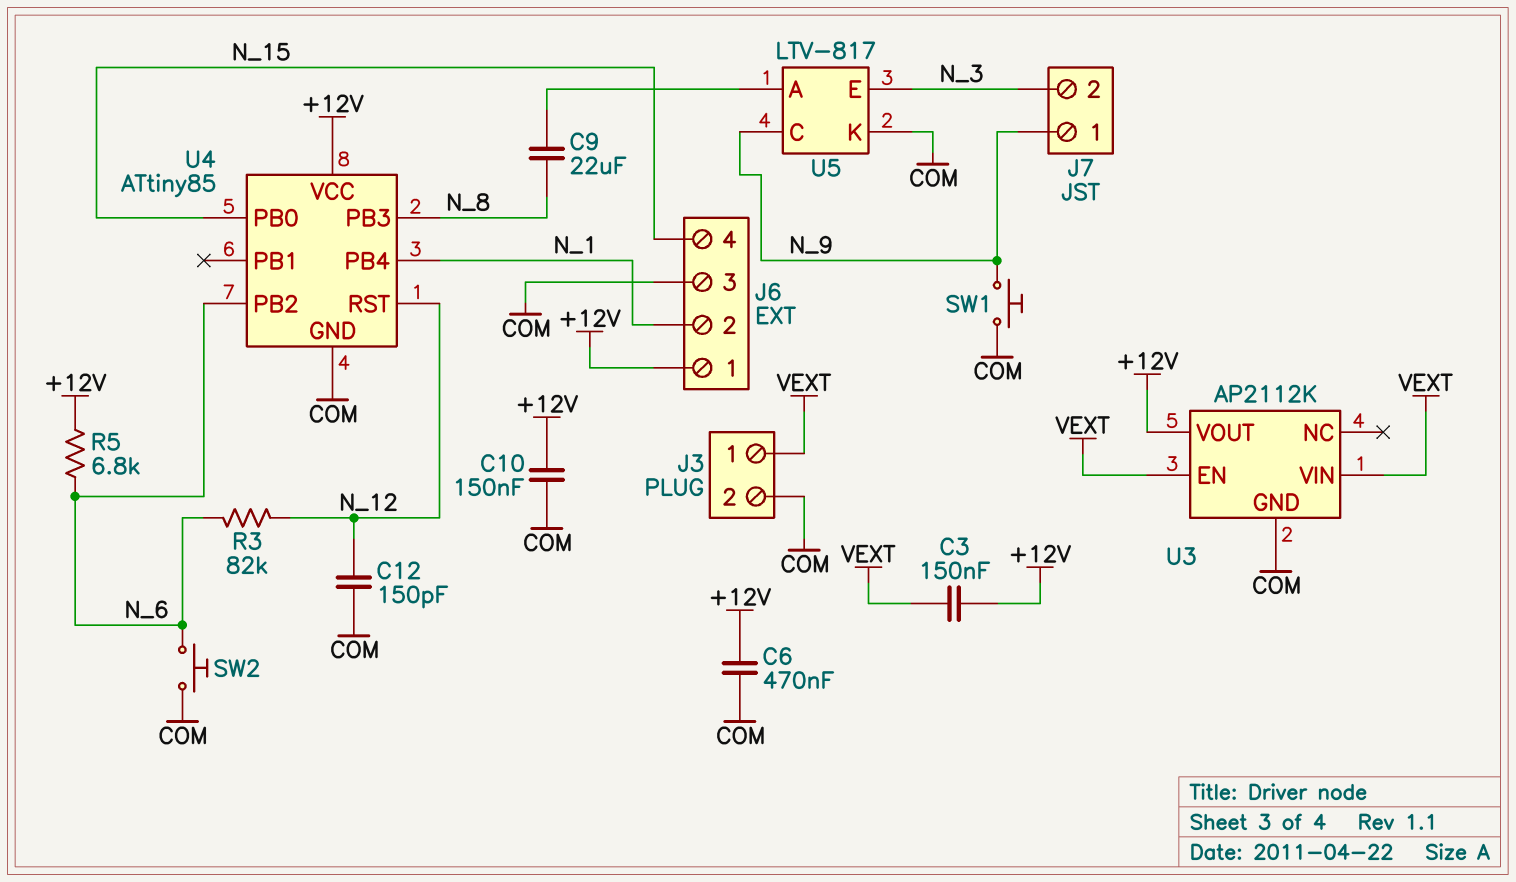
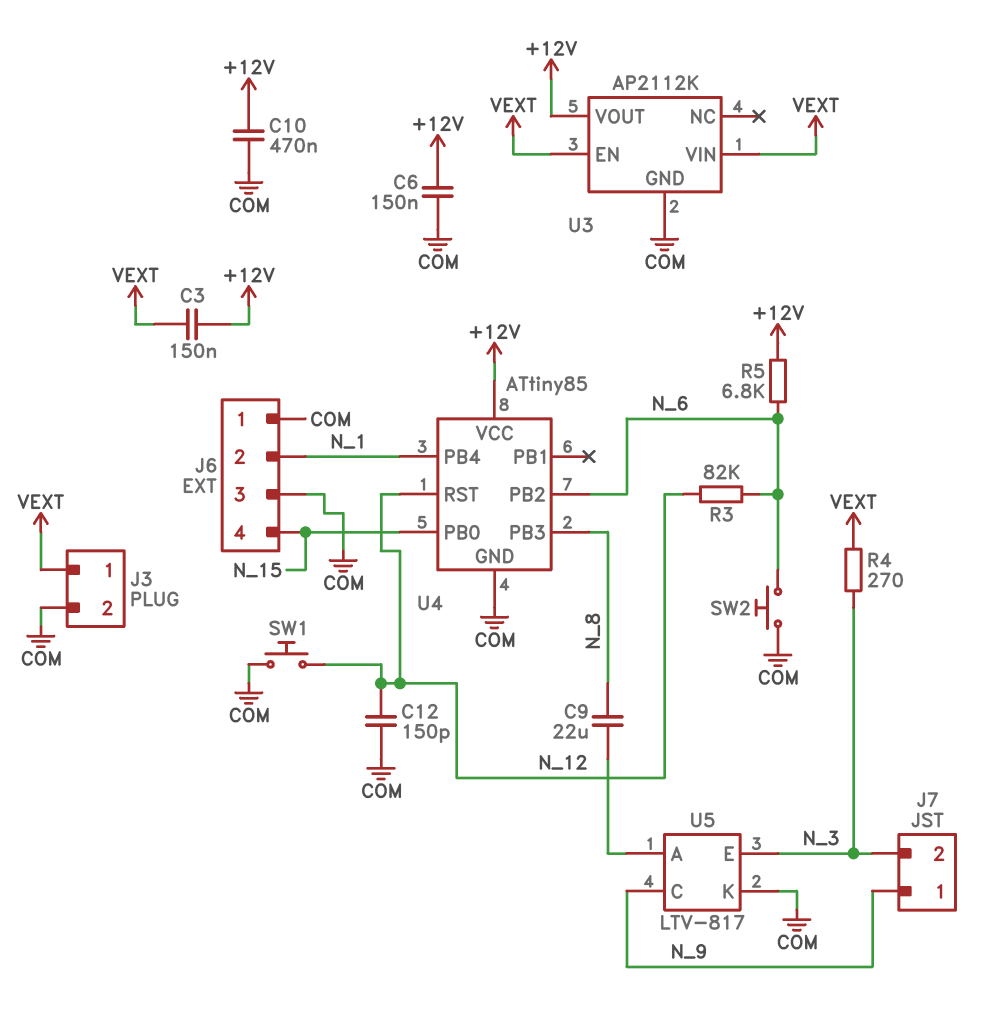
C6: 470nF (+12V, COM) -> 150nF (+12V, COM)
C10: 150nF (+12V, COM) -> 470nF (+12V, COM)
J6 pin 1: +12V -> COM
R4: none -> 270 (N_3, VEXT)
SW1: button (COM, N_9) -> button (COM, N_12)

